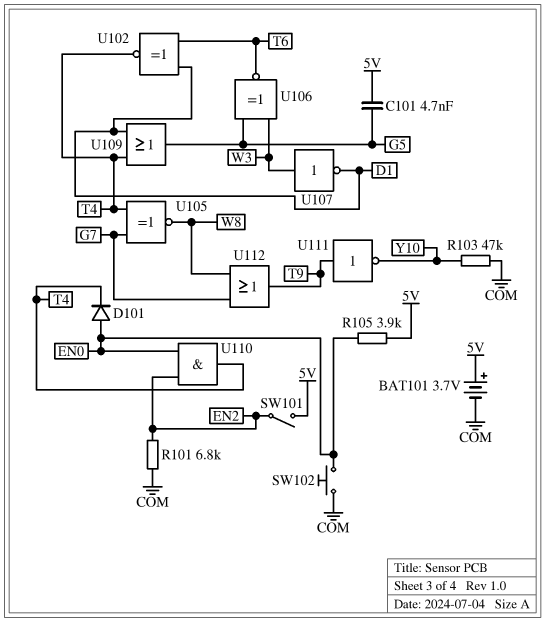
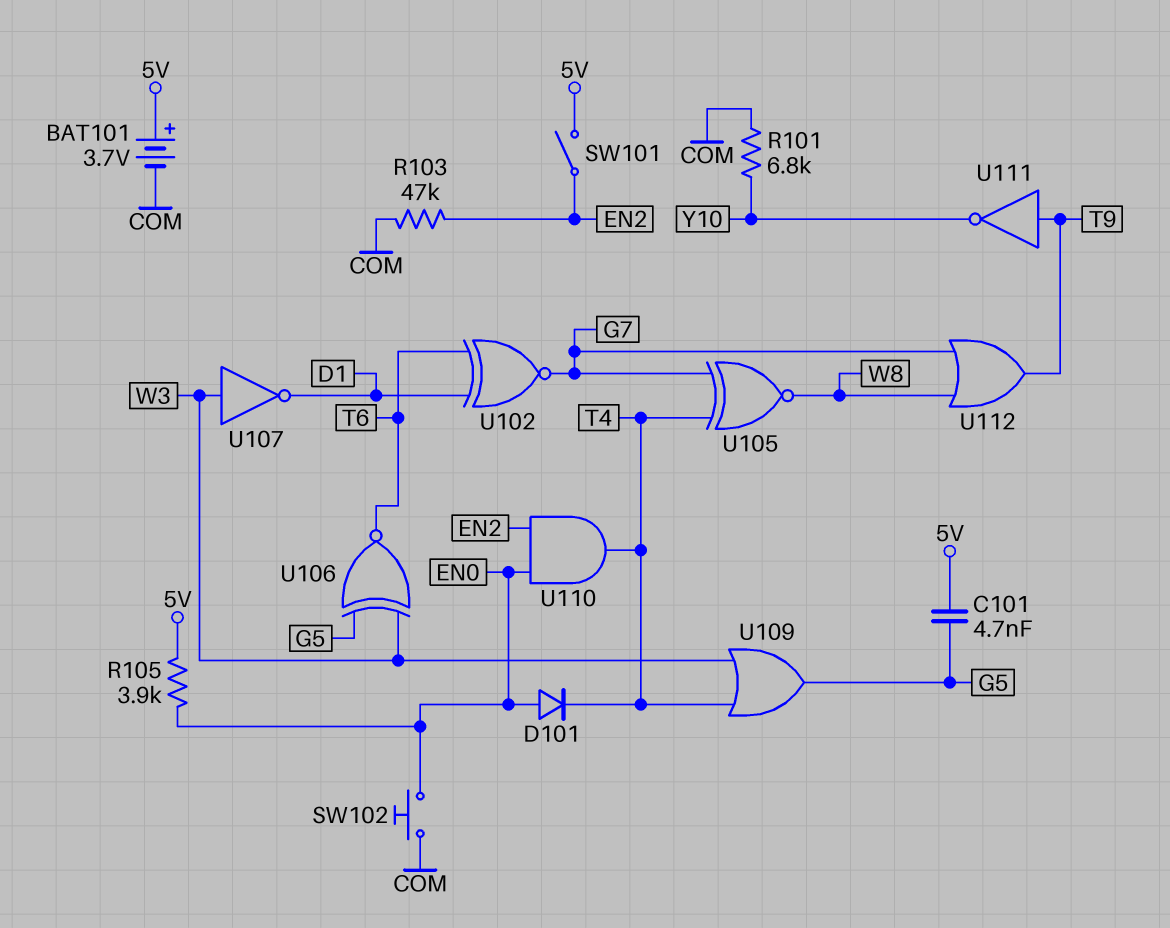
R101: 6.8k (COM, EN2) -> 6.8k (COM, Y10)
R103: 47k (COM, Y10) -> 47k (COM, EN2)
U102: XNOR (in D1, in T6, out T4) -> XNOR (in D1, in T6, out G7)
U109: OR (in D1, in T4, out G5) -> OR (in T4, in W3, out G5)

